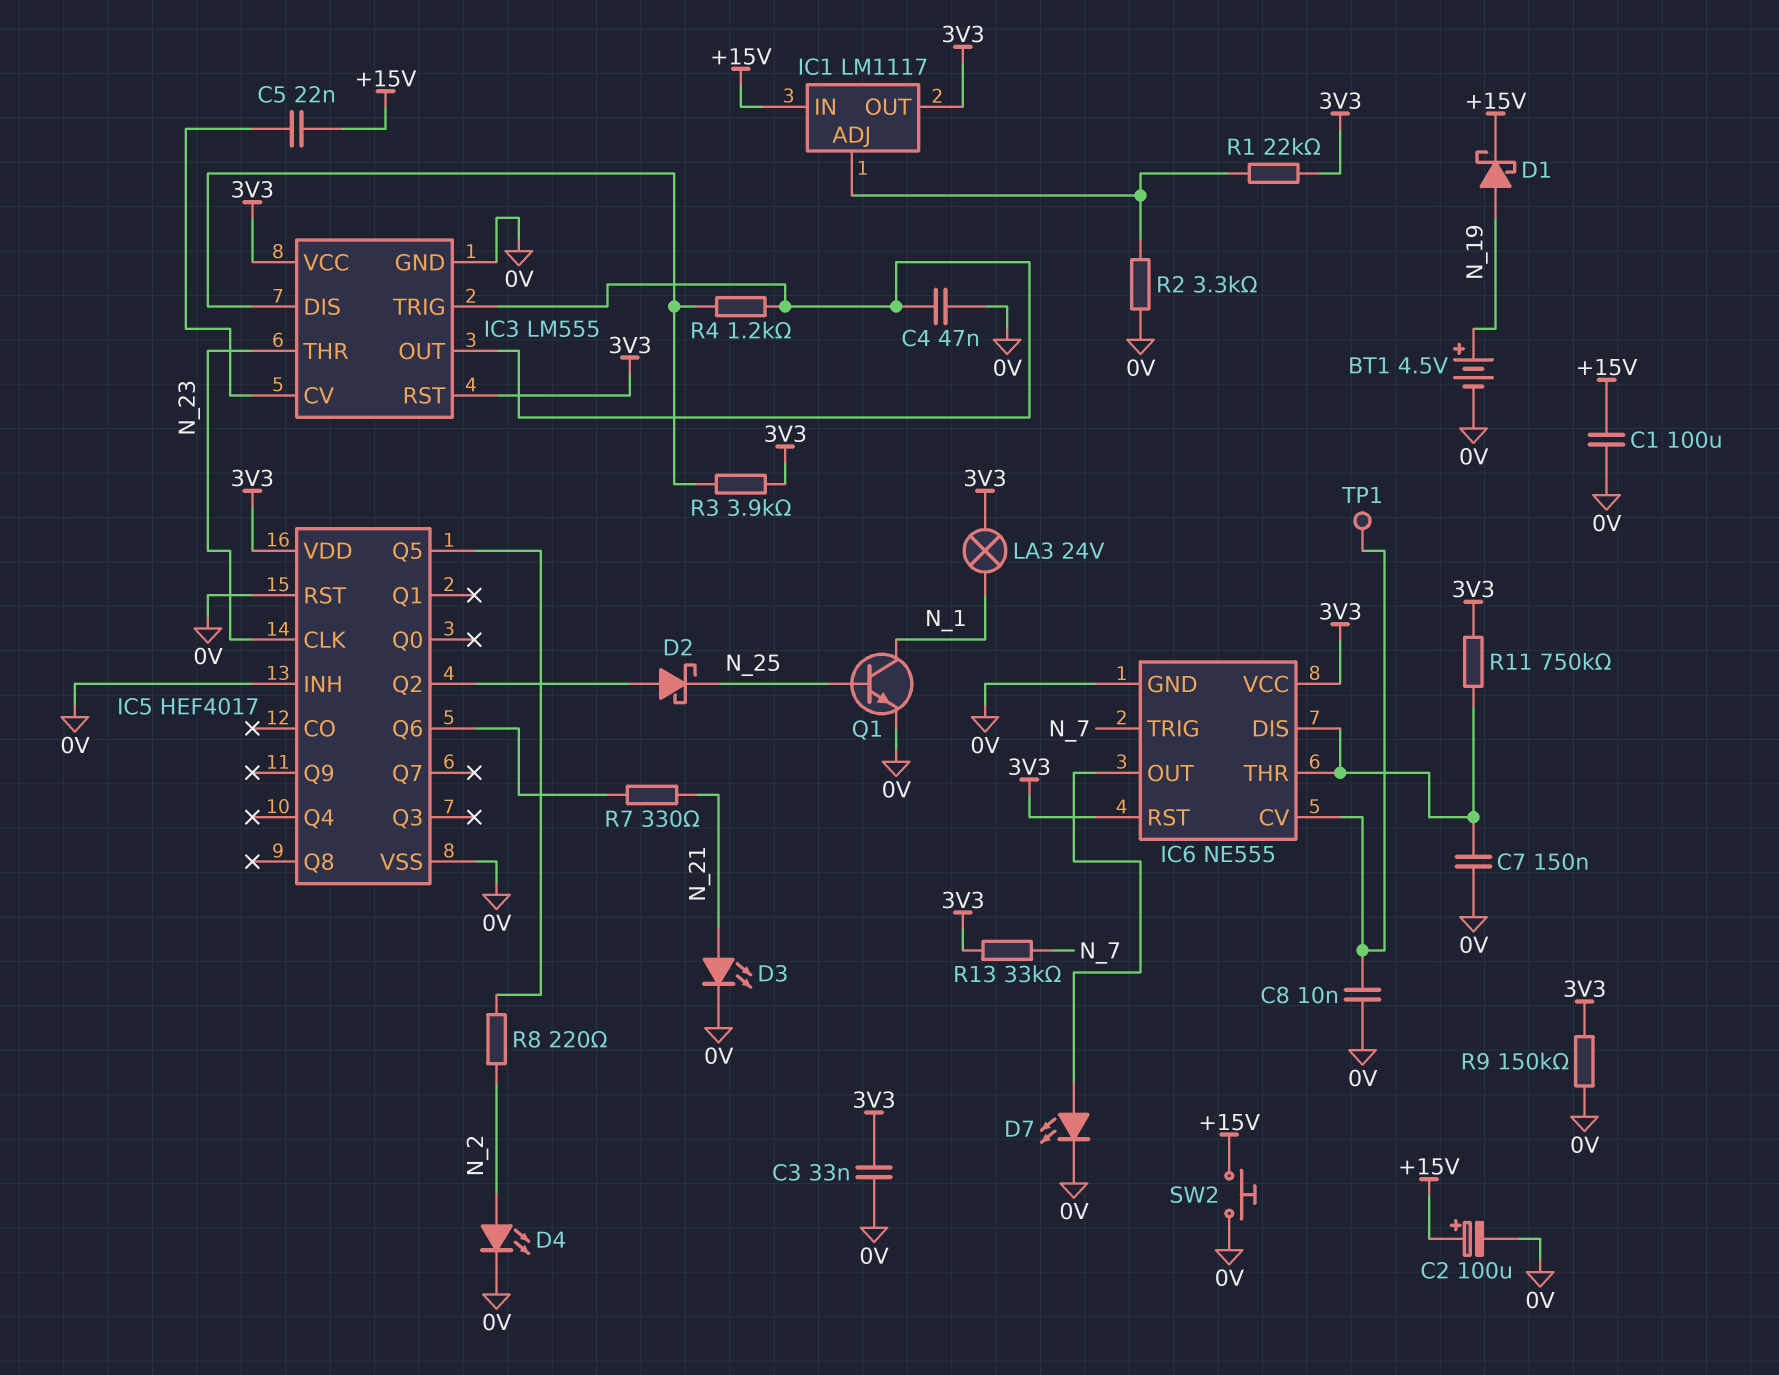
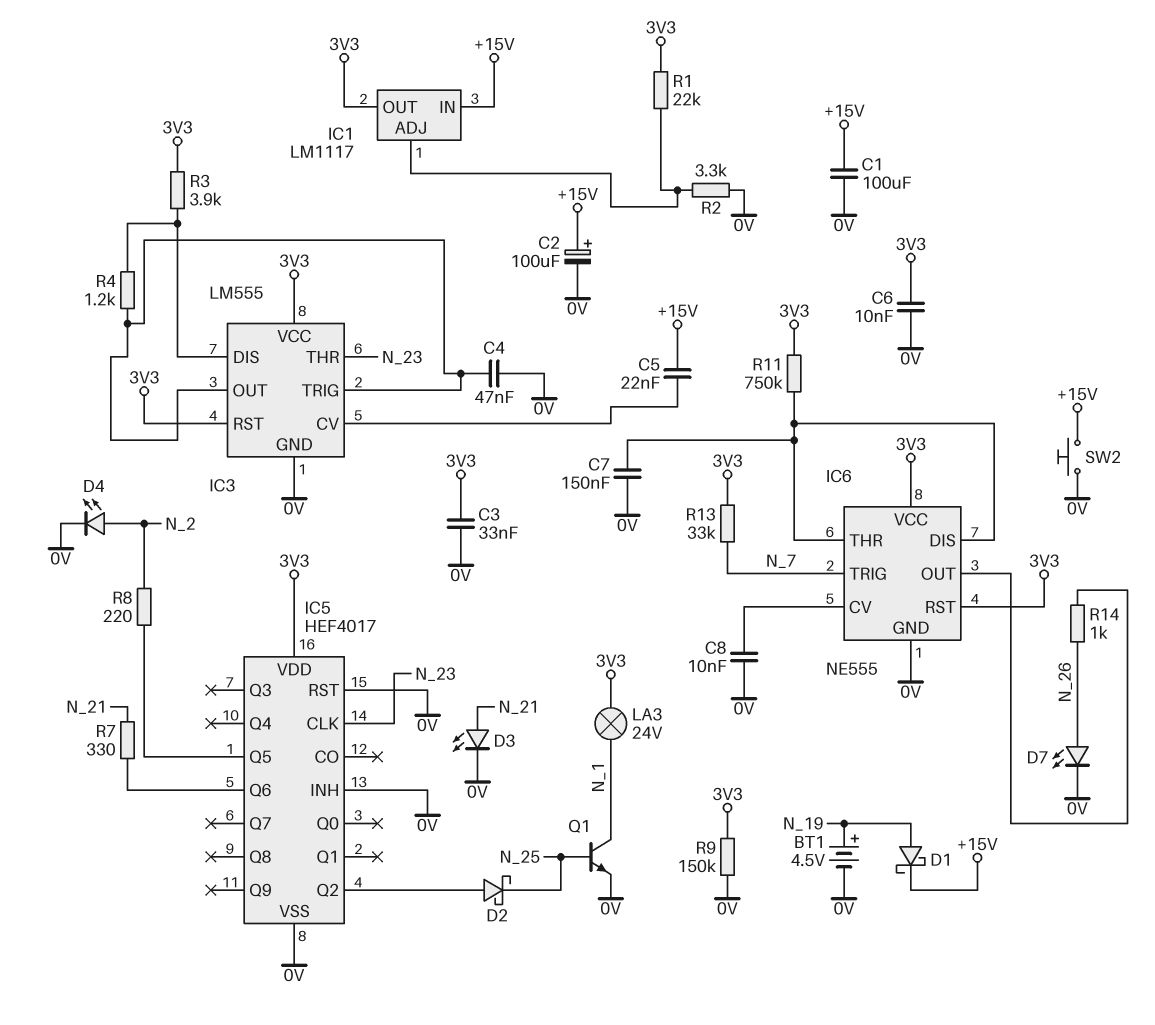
C6: none -> 10nF (0V, 3V3)
D7: LED (A IC6/OUT, K 0V) -> LED (A N_26, K 0V)
R14: none -> 1k (IC6/OUT, N_26)
TP1: test point (IC6/CV) -> none

